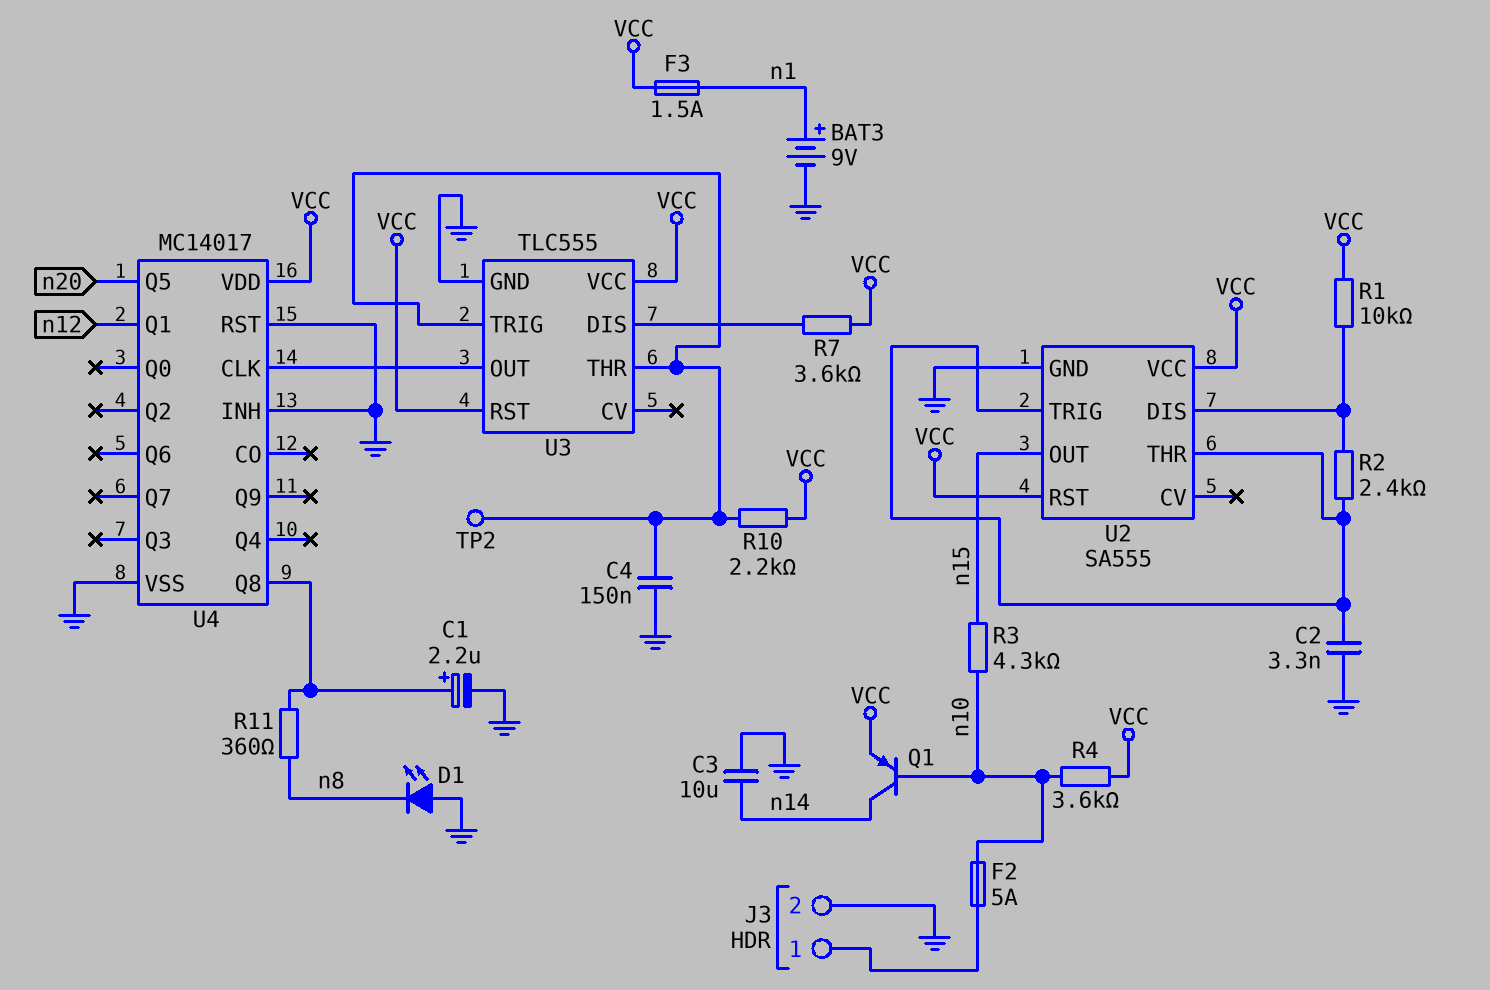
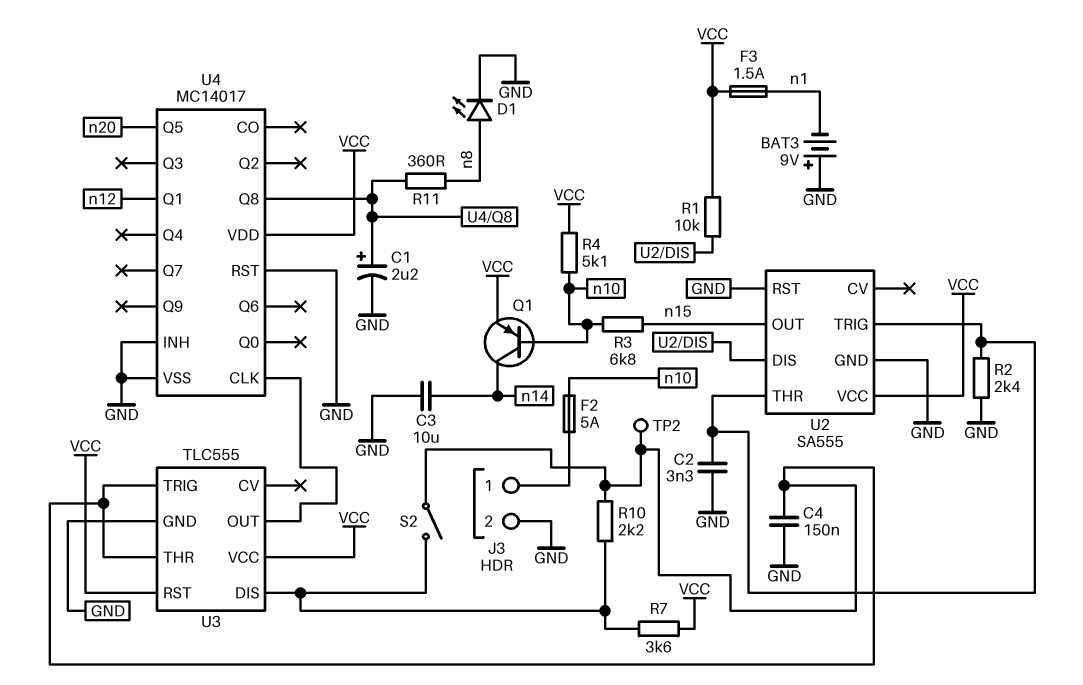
BAT3: 9V (plus n1, minus GND) -> 9V (plus GND, minus n1)
D1: LED (A GND, K n8) -> LED (A n8, K GND)
R2: 2.4k (U2/DIS, U2/THR) -> 2.4k (GND, U2/THR)
R3: 4.3k (n10, n15) -> 6.8k (n10, n15)
R4: 3.6k (VCC, n10) -> 5.1k (VCC, n10)
R10: 2.2k (U3/THR, VCC) -> 2.2k (U3/DIS, U3/THR)
S2: none -> switch (U3/DIS, U3/THR)
U2 pin RST: VCC -> GND

